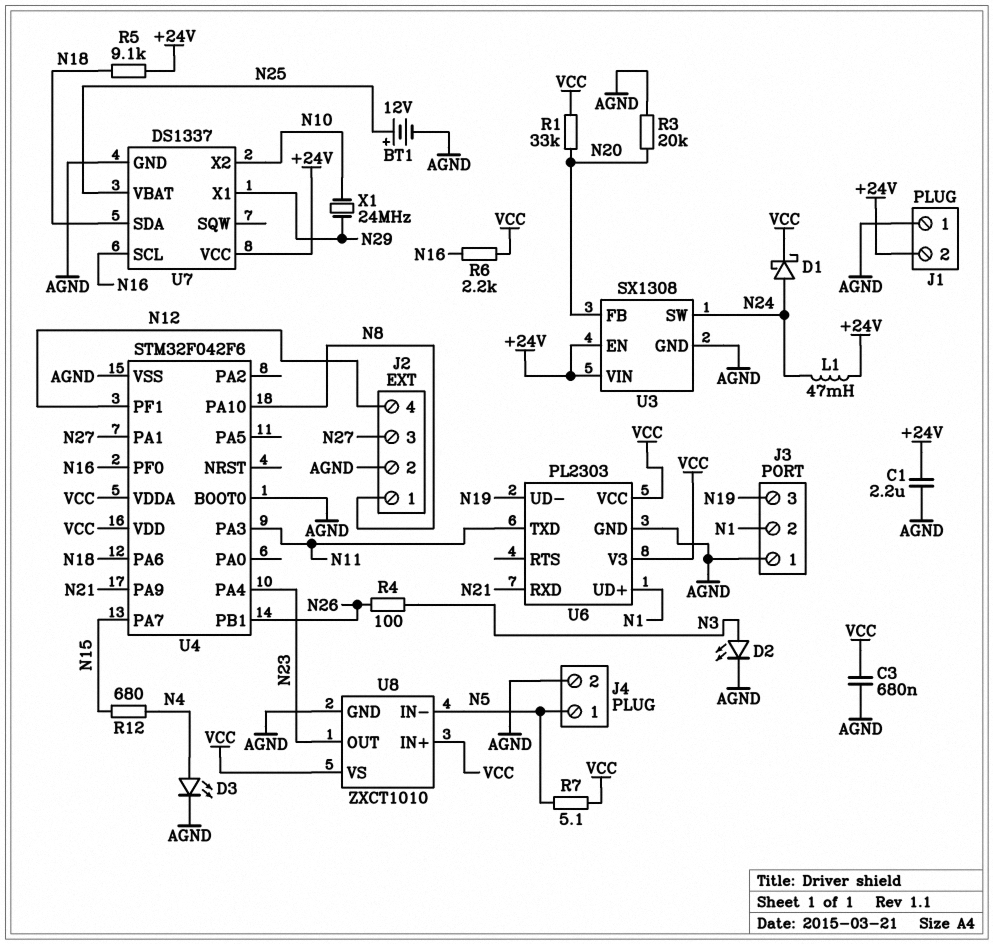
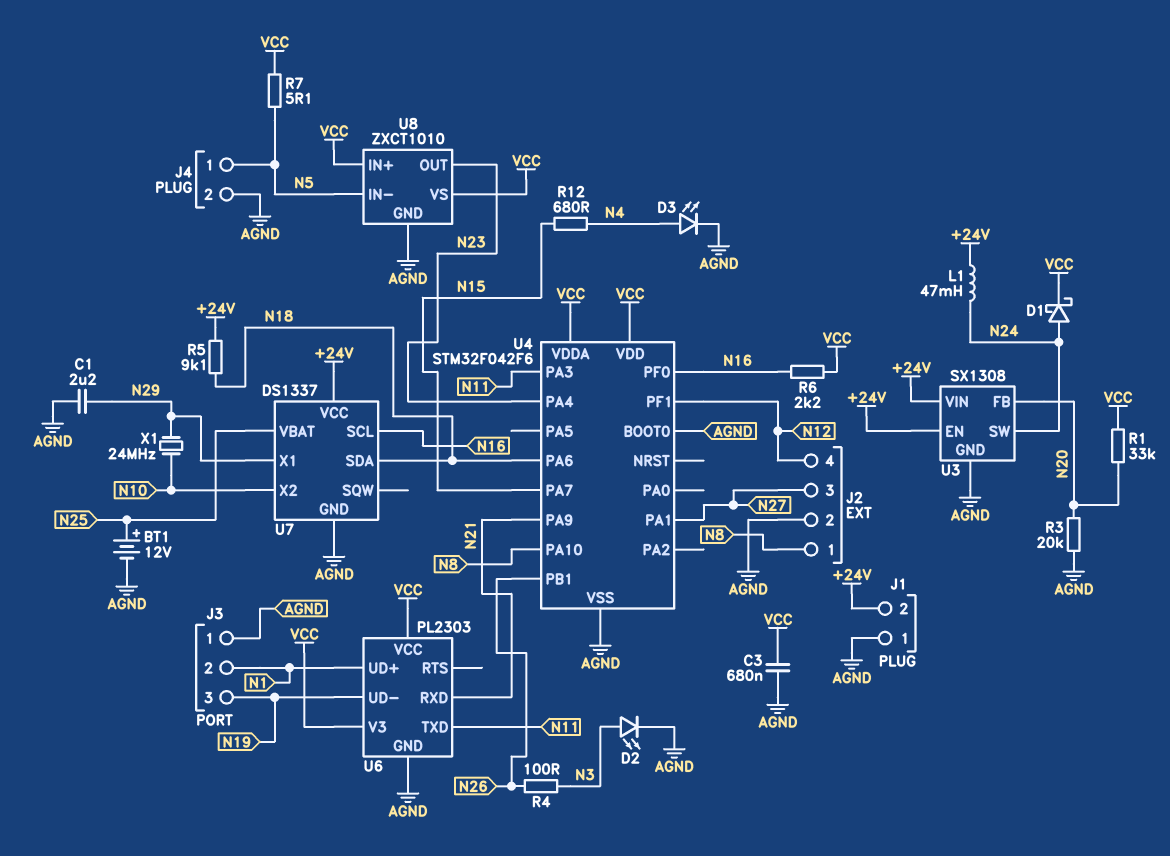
C1: 2.2uF (+24V, AGND) -> 2.2uF (AGND, N29)

